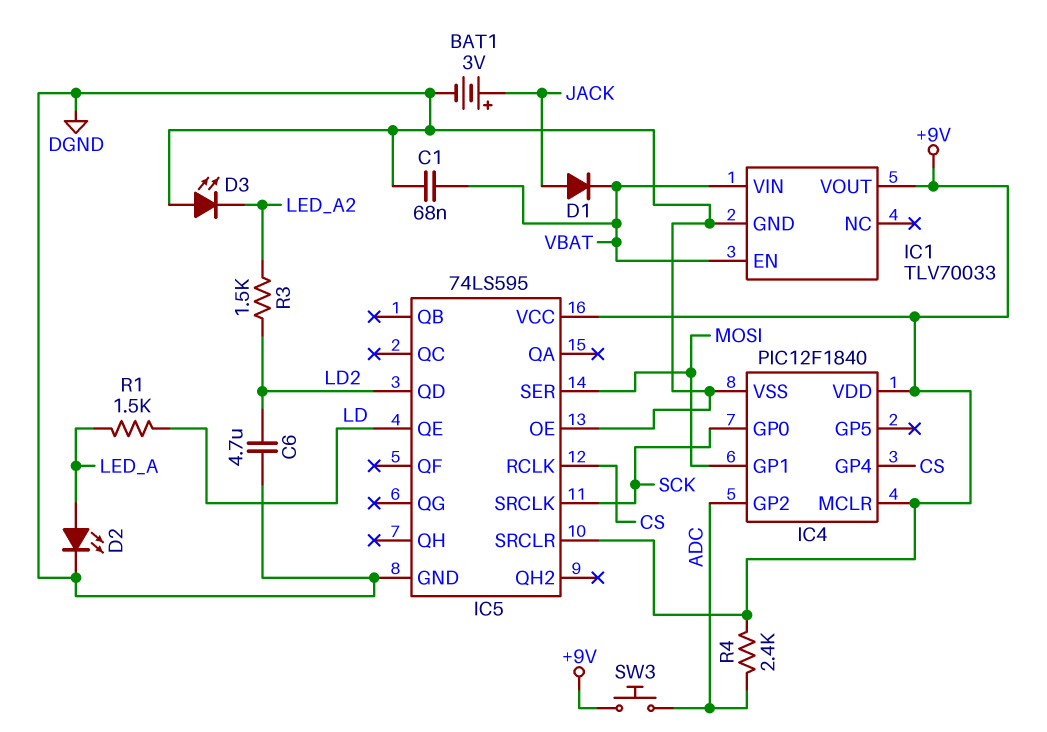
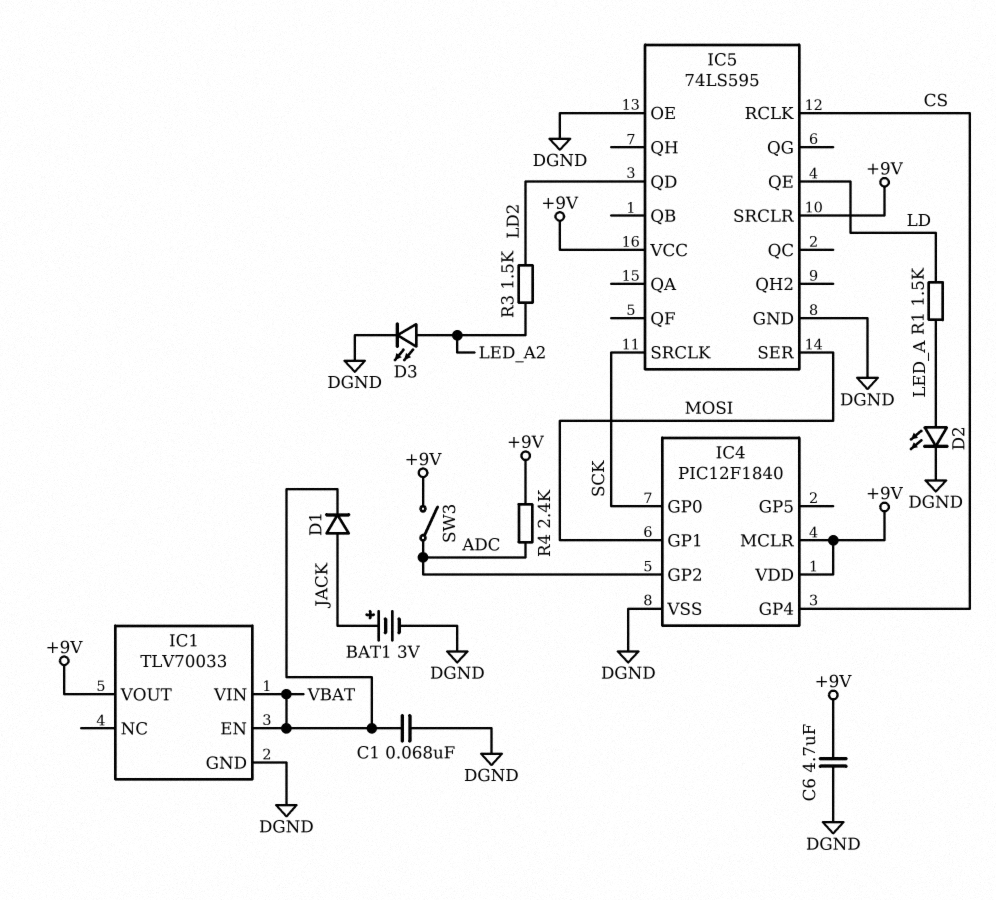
C6: 4.7uF (DGND, LD2) -> 4.7uF (+9V, DGND)
D3: LED (A DGND, K LED_A2) -> LED (A LED_A2, K DGND)
SW3: button (+9V, ADC) -> switch (+9V, ADC)

